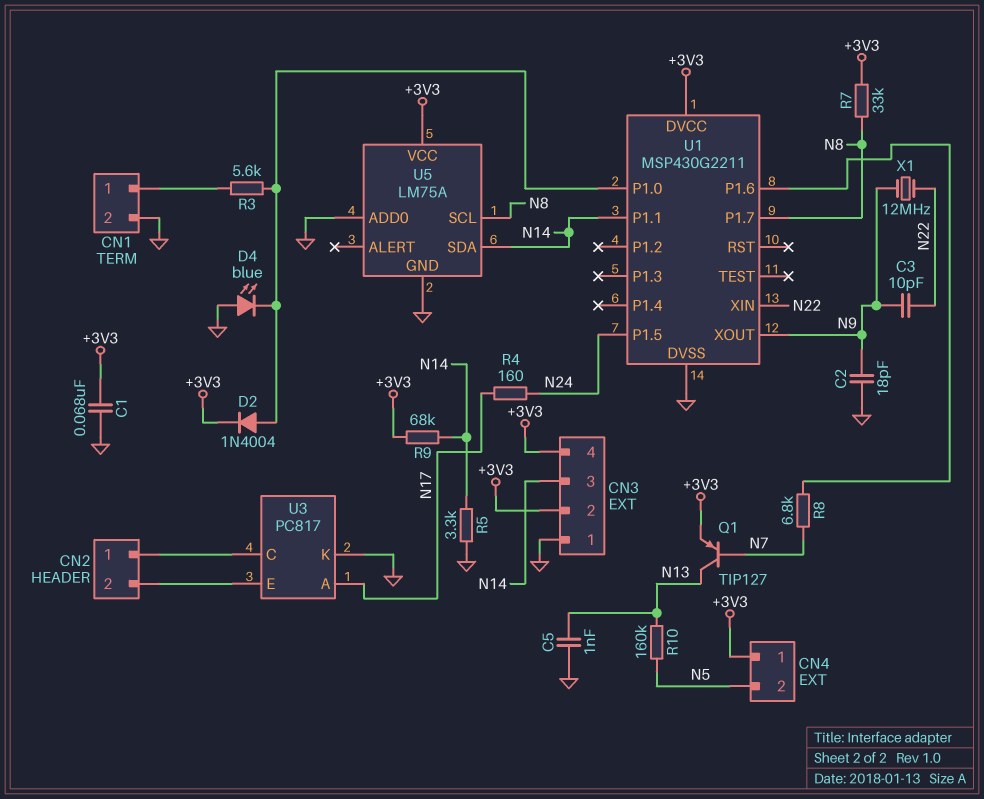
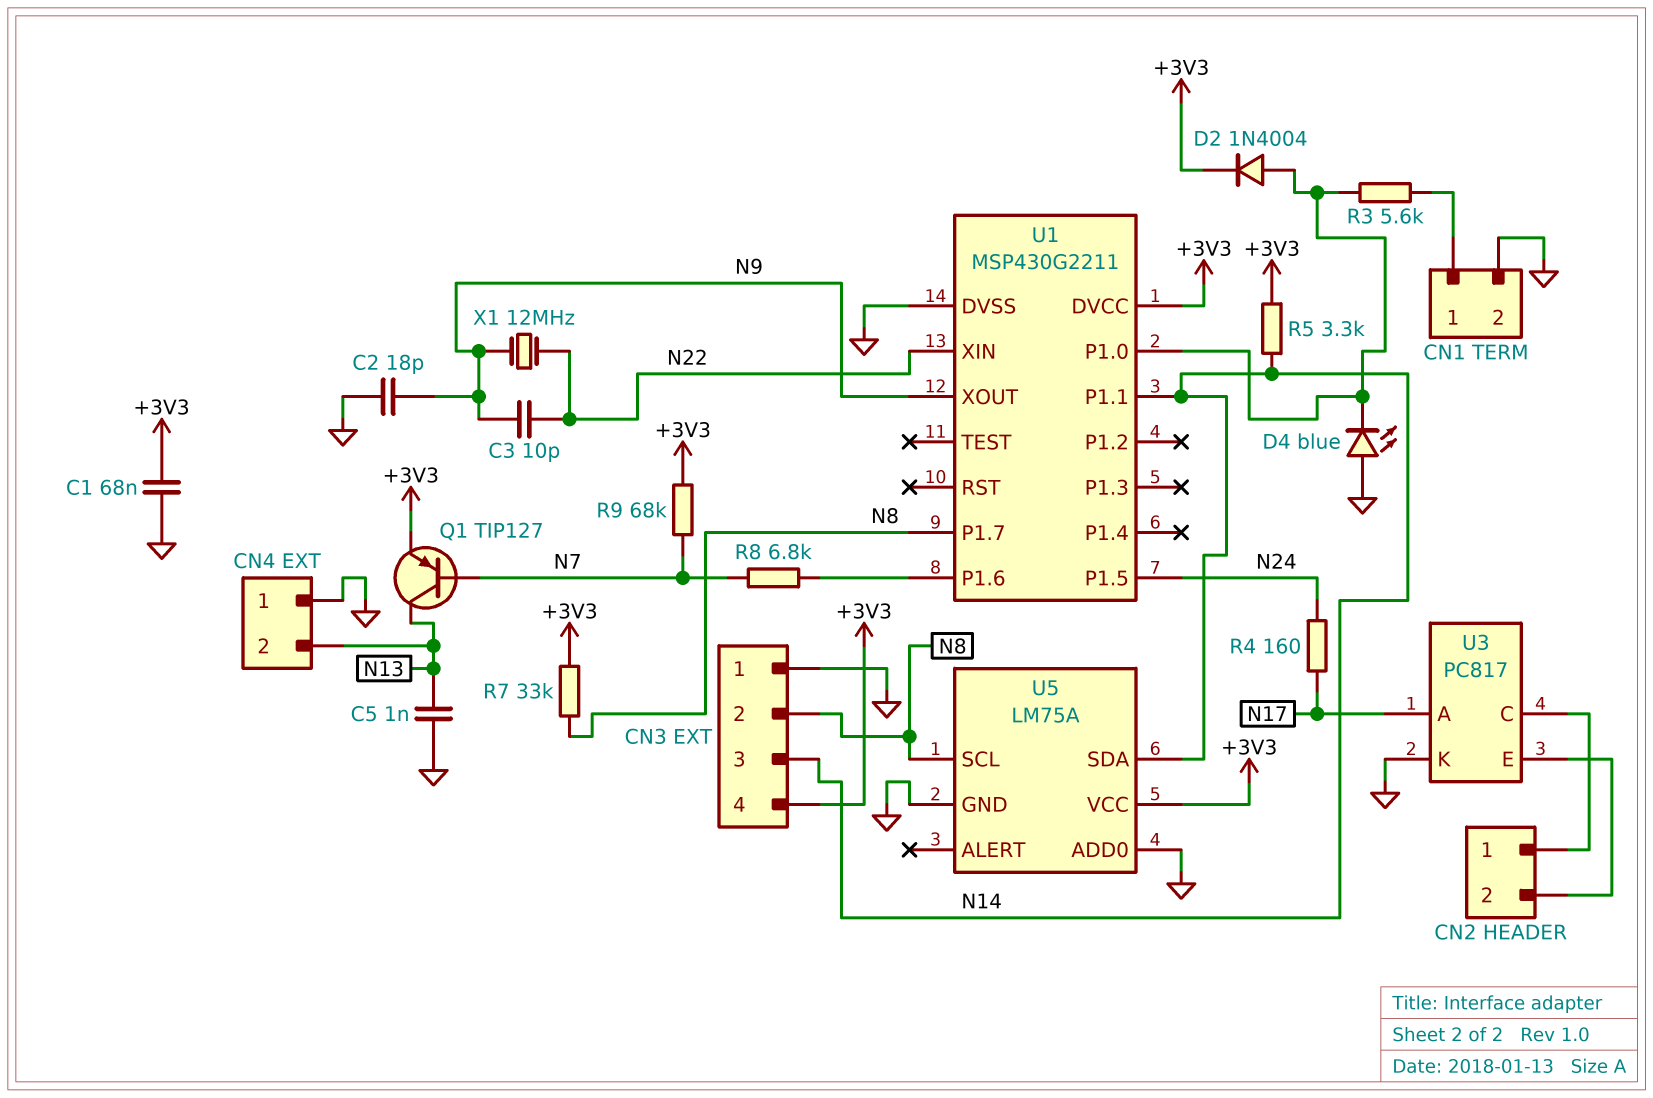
CN3 pin 2: +3V3 -> N8
CN4 pin 1: +3V3 -> GND
CN4 pin 2: N5 -> N13
R5: 3.3k (GND, N14) -> 3.3k (+3V3, N14)
R9: 68k (+3V3, N14) -> 68k (+3V3, N7)
R10: 160k (N5, N13) -> none

